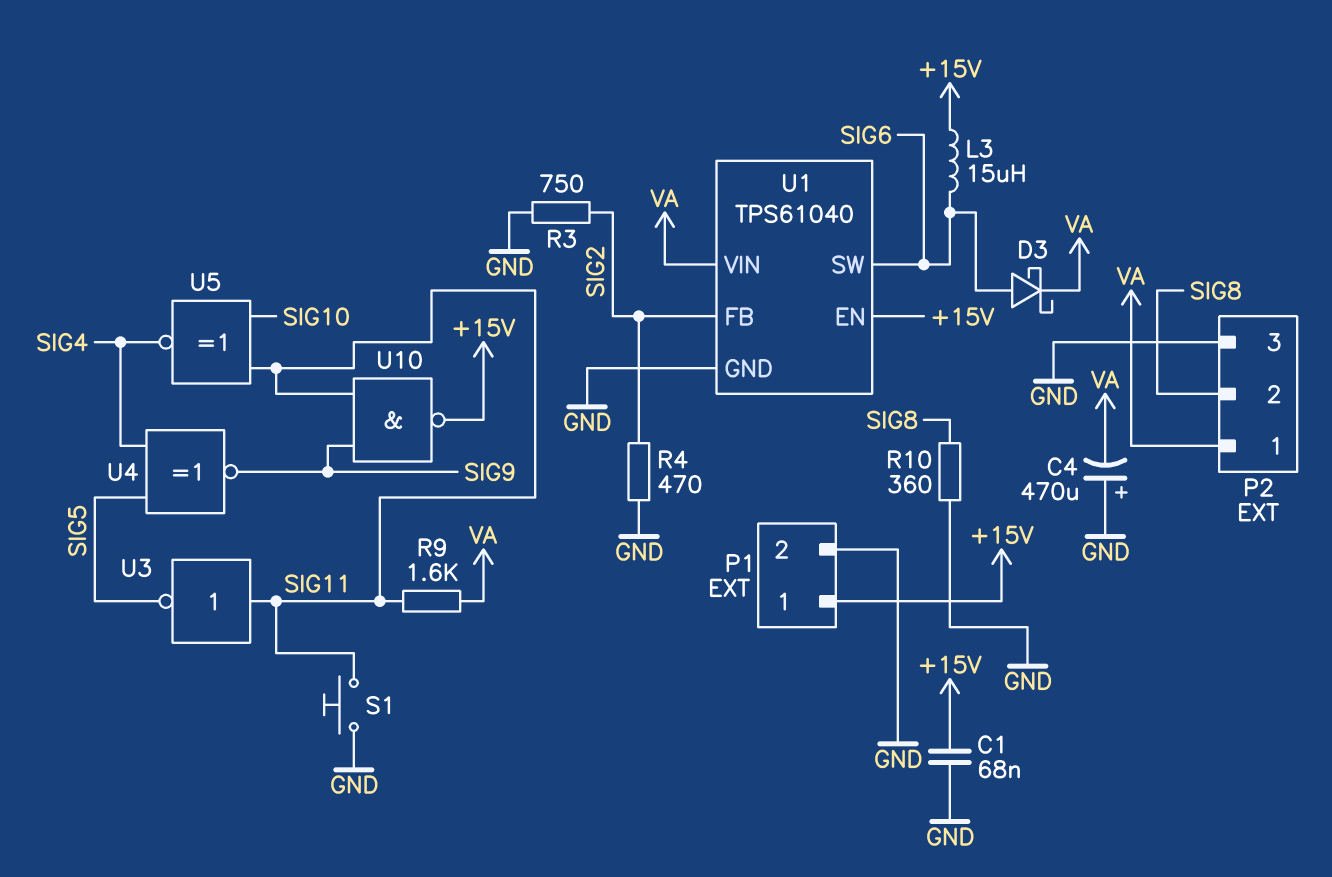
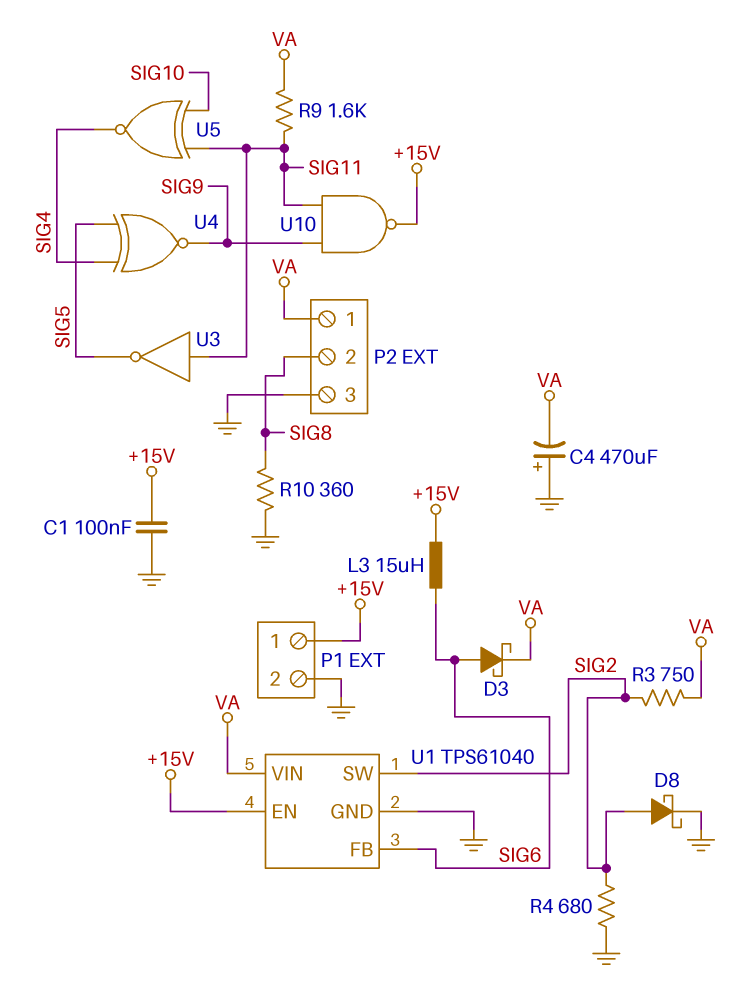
C1: 68nF (+15V, GND) -> 100nF (+15V, GND)
D8: none -> schottky (A SIG2, K GND)
R3: 750 (GND, SIG2) -> 750 (SIG2, VA)
R4: 470 (GND, SIG2) -> 680 (GND, SIG2)
S1: button (GND, SIG11) -> none
U1 pin FB: SIG2 -> SIG6
U1 pin SW: SIG6 -> SIG2

